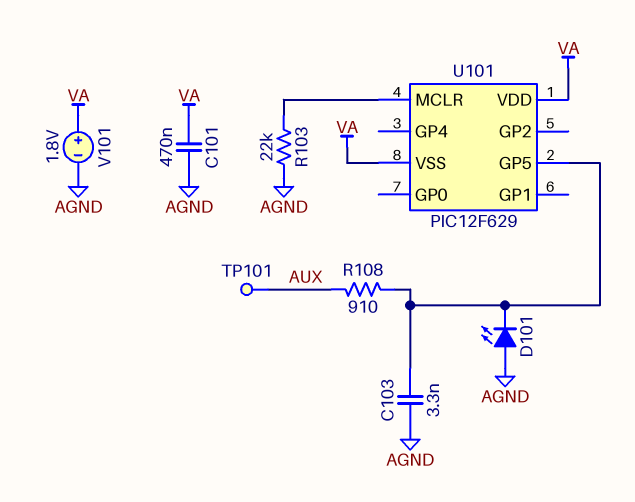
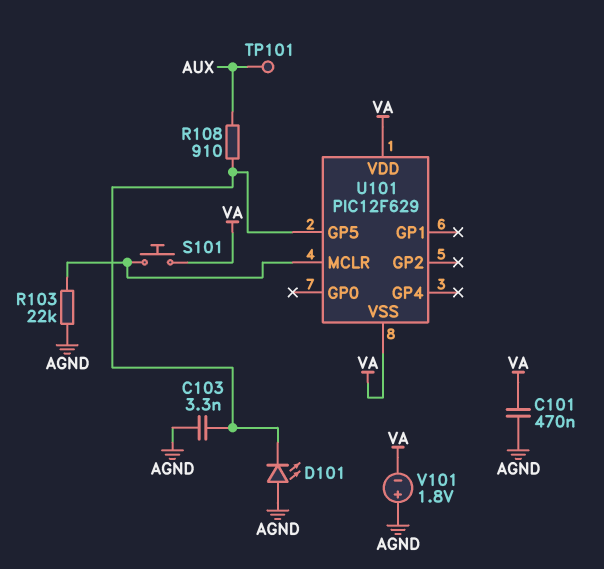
S101: none -> button (U101/MCLR, VA)
V101: 1.8V (plus VA, minus AGND) -> 1.8V (plus AGND, minus VA)

